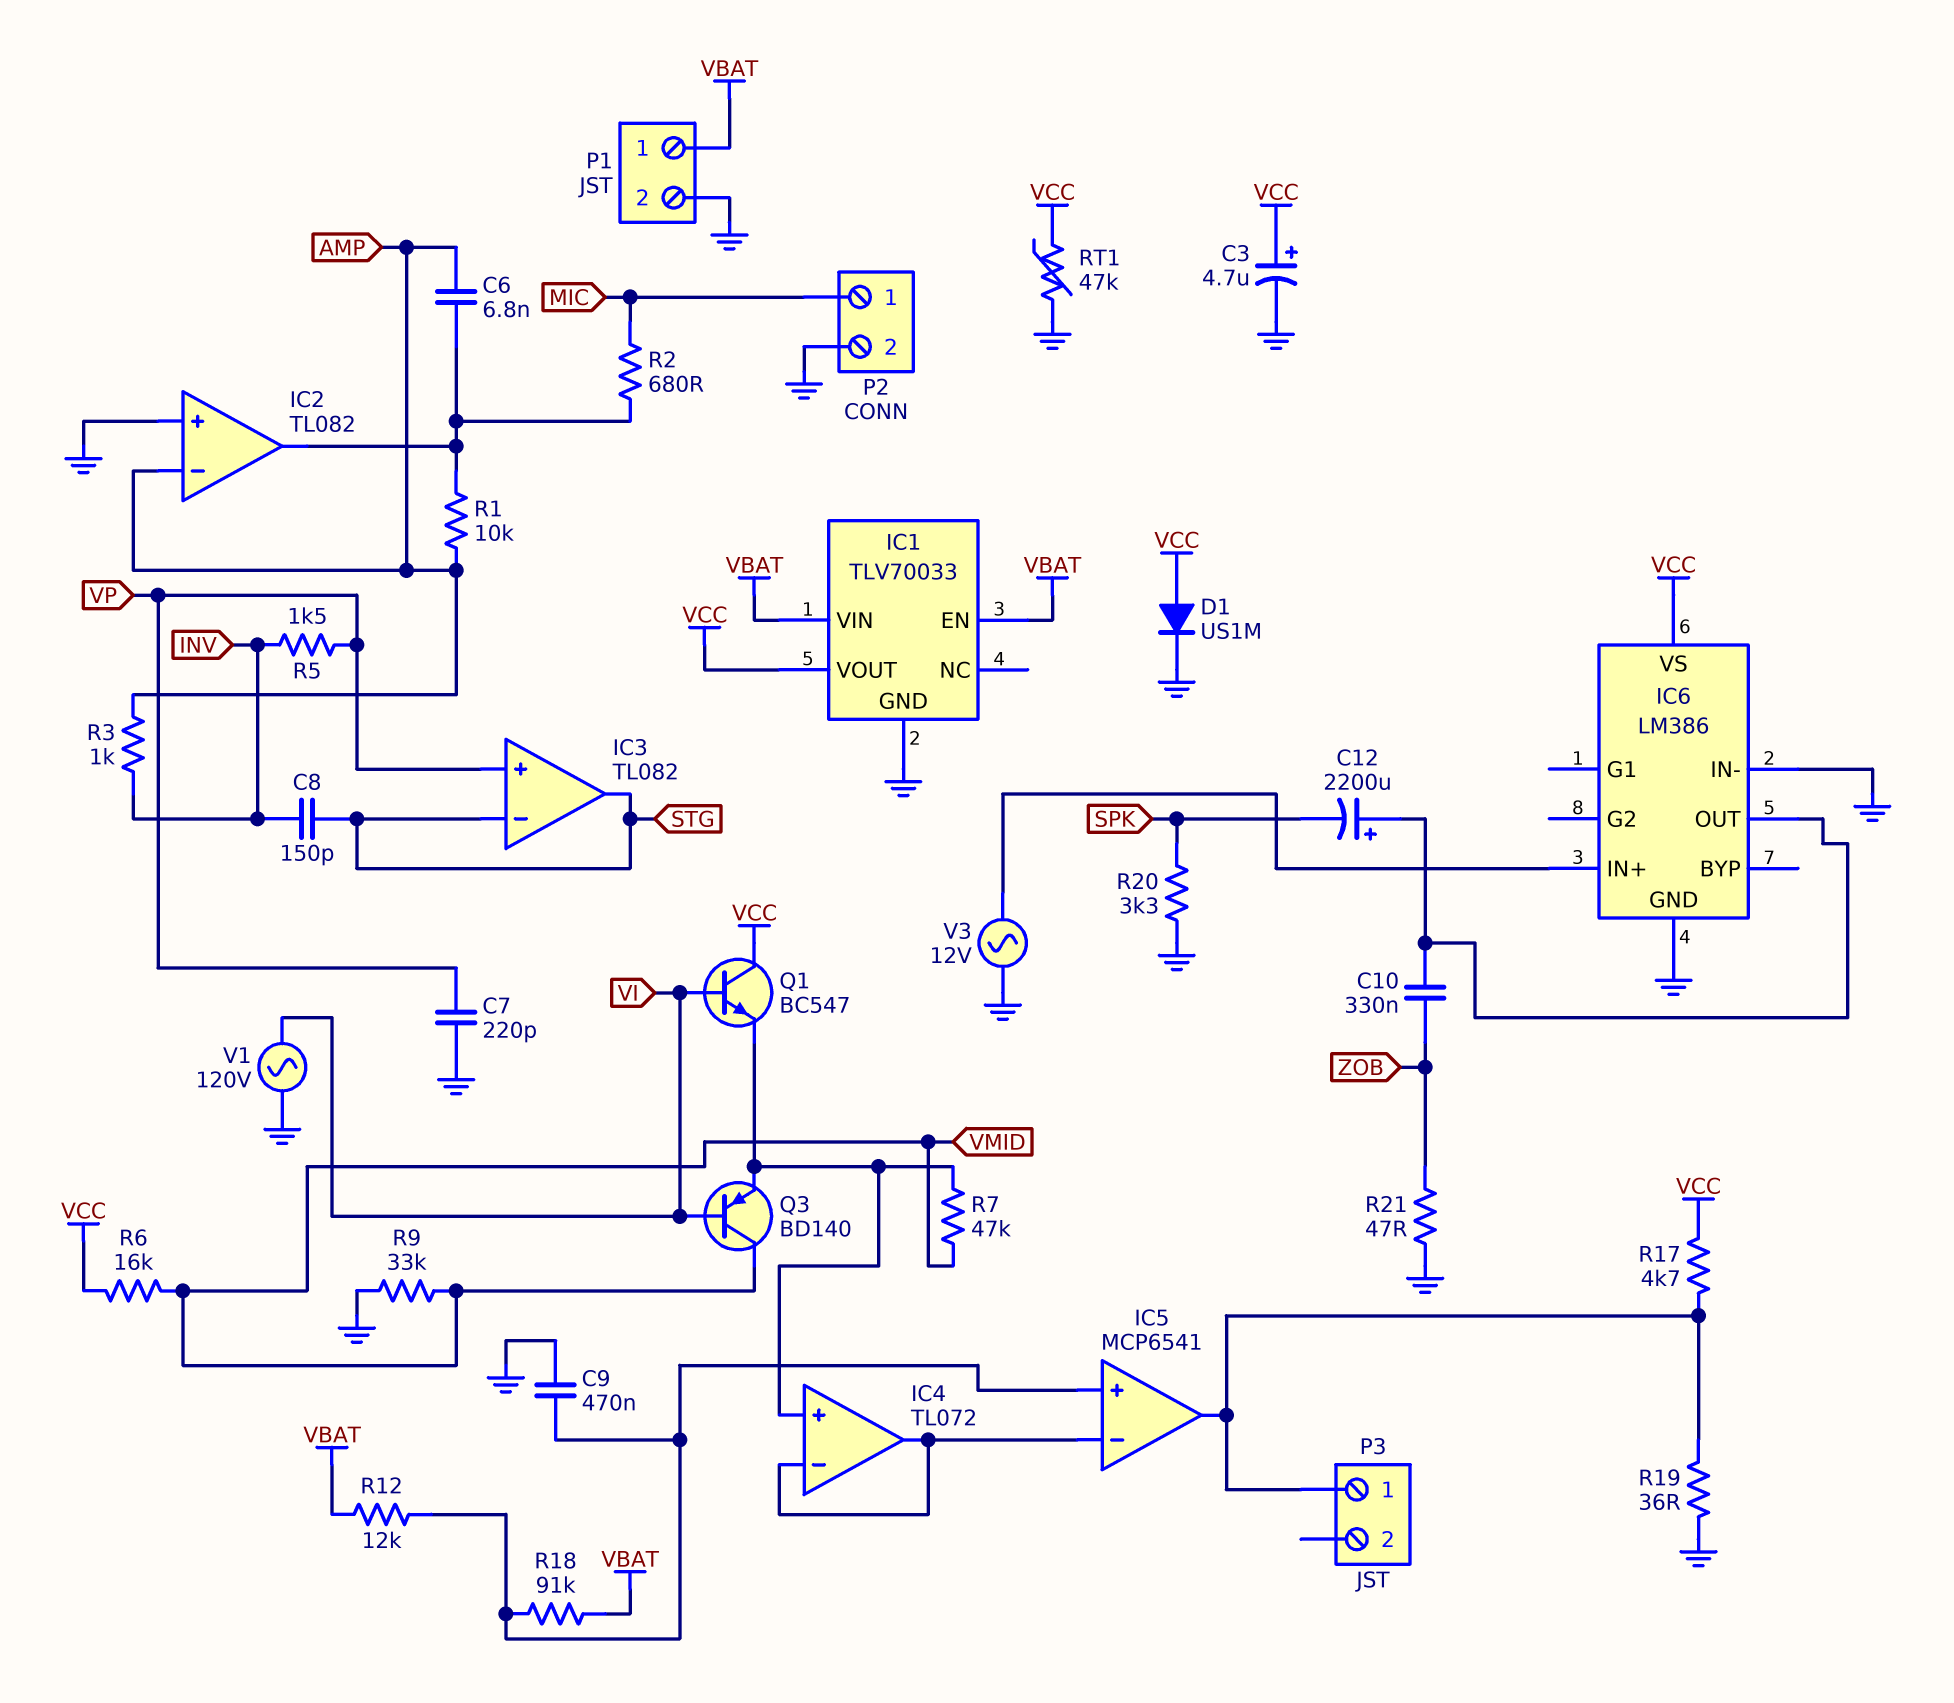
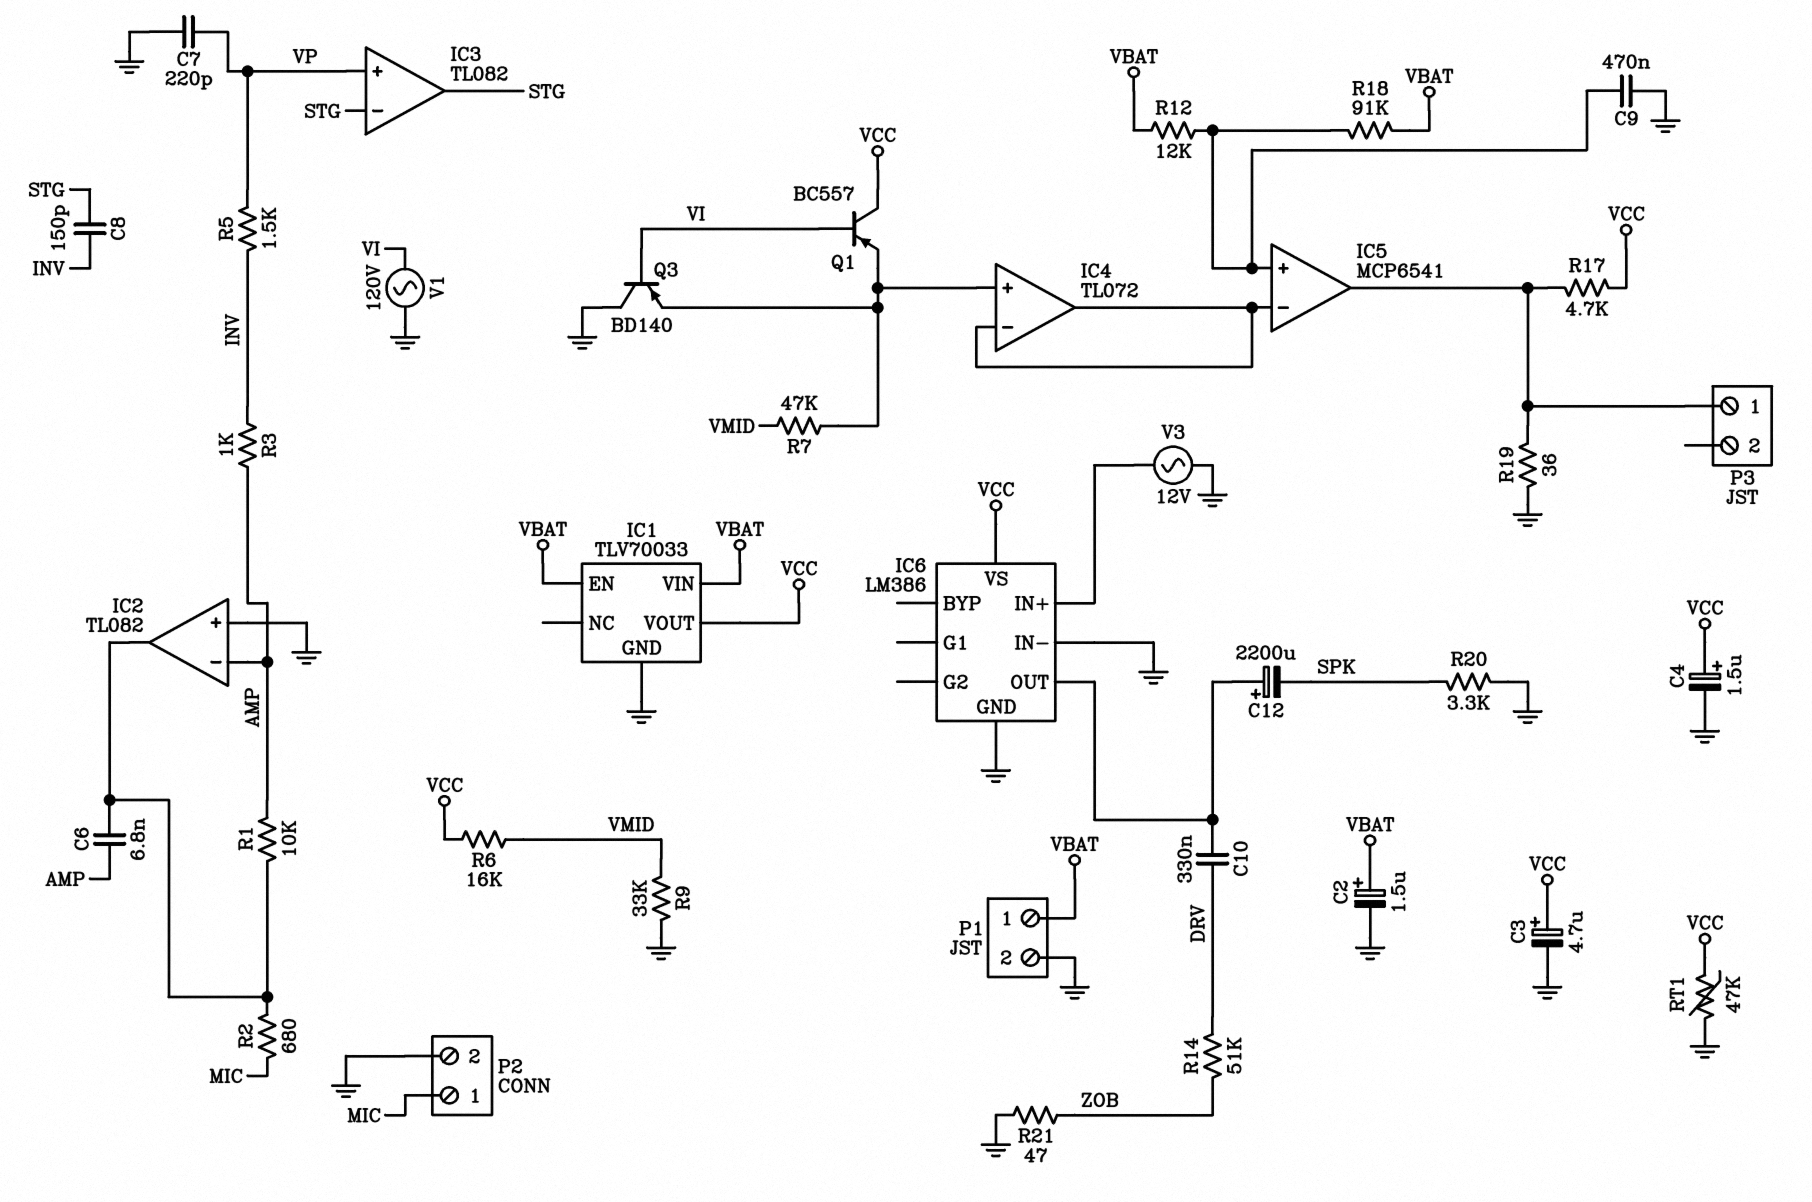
C2: none -> 1.5uF (plus VBAT, minus GND)
C4: none -> 1.5uF (plus VCC, minus GND)
C10: 330nF (IC6/OUT, ZOB) -> 330nF (DRV, IC6/OUT)
D1: diode US1M (A VCC, K GND) -> none
Q1: NPN BC547 (B VI, C VCC, E IC4/in+) -> PNP BC557 (B VI, C VCC, E IC4/in+)
Q3: PNP BD140 (B VI, C VMID, E IC4/in+) -> PNP BD140 (B VI, C GND, E IC4/in+)
R14: none -> 51k (DRV, ZOB)

